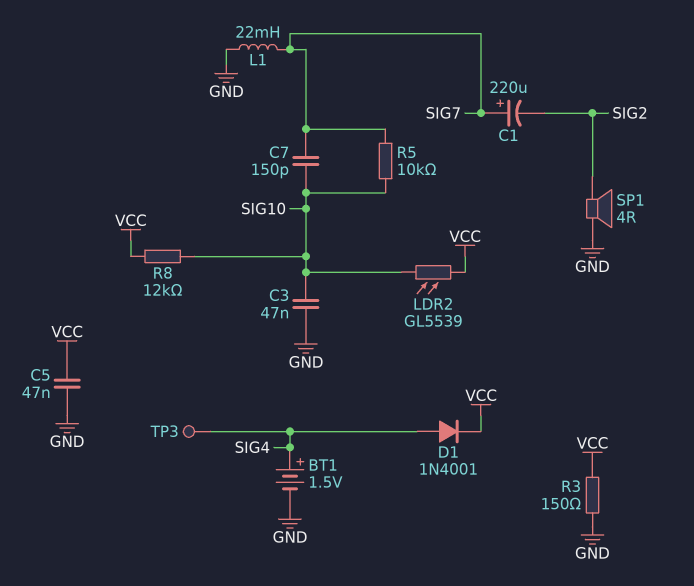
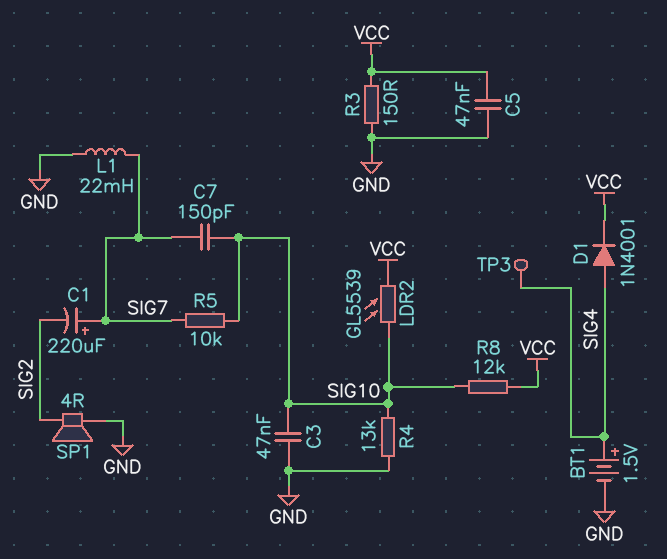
R4: none -> 13k (GND, SIG10)

